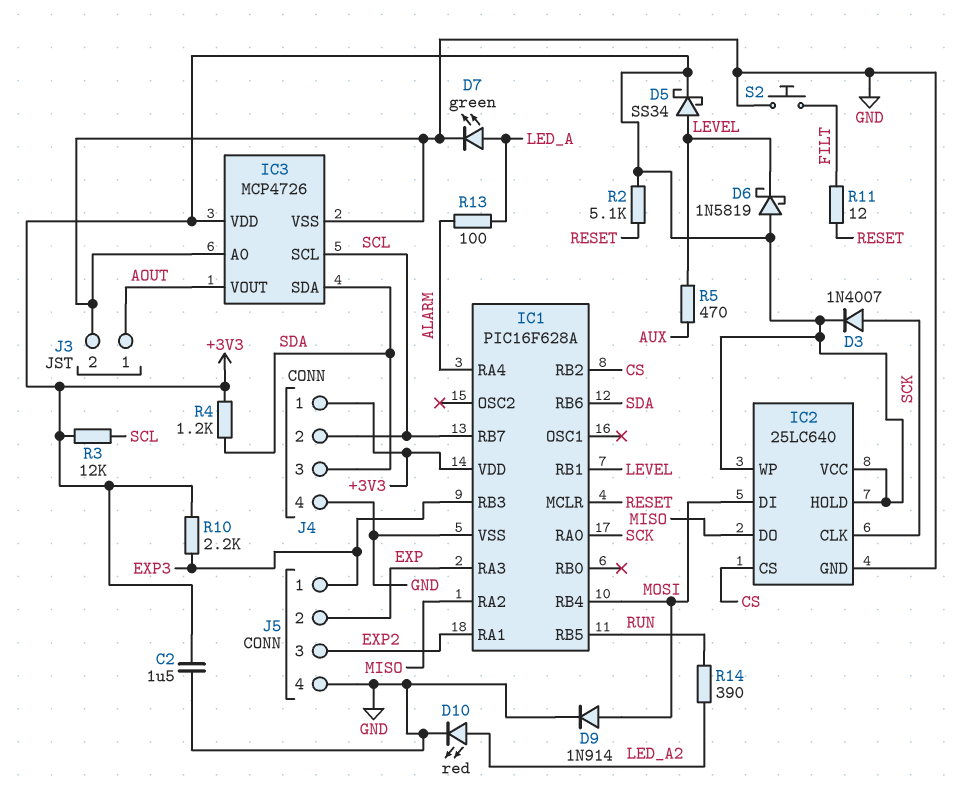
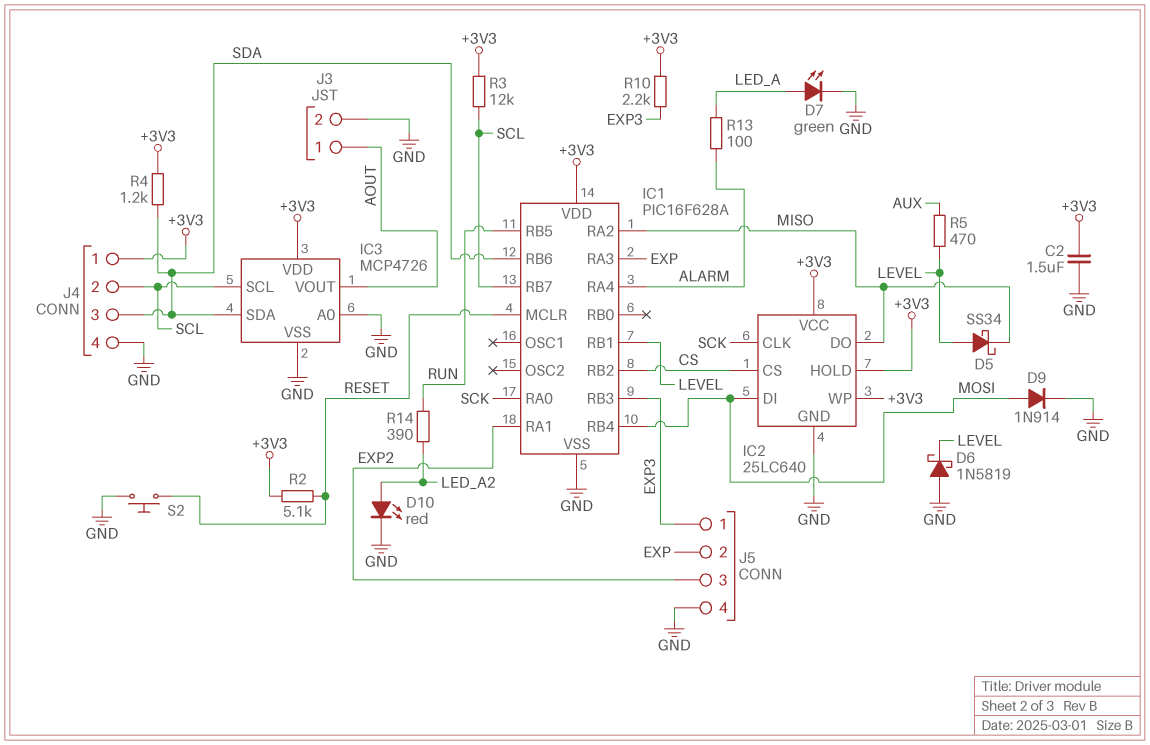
D3: diode 1N4007 (A SCK, K +3V3) -> none
D5: schottky SS34 (A LEVEL, K +3V3) -> schottky SS34 (A LEVEL, K MISO)
D6: schottky 1N5819 (A +3V3, K LEVEL) -> schottky 1N5819 (A GND, K LEVEL)
R11: 12 (FILT, RESET) -> none
S2: button (FILT, GND) -> button (GND, RESET)

